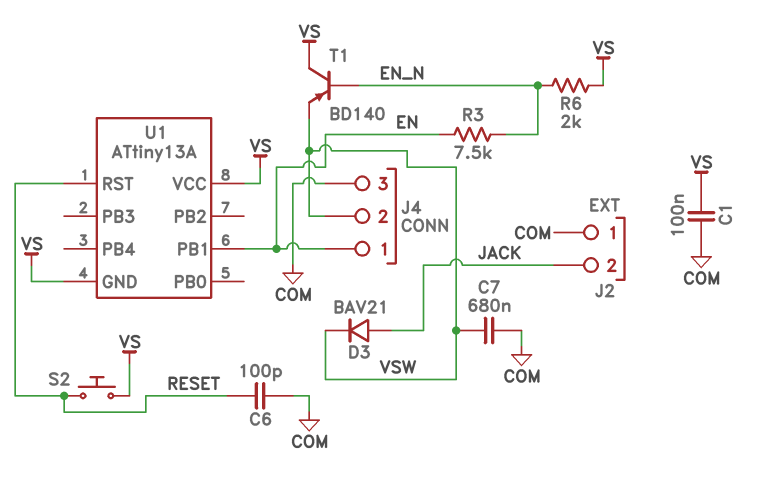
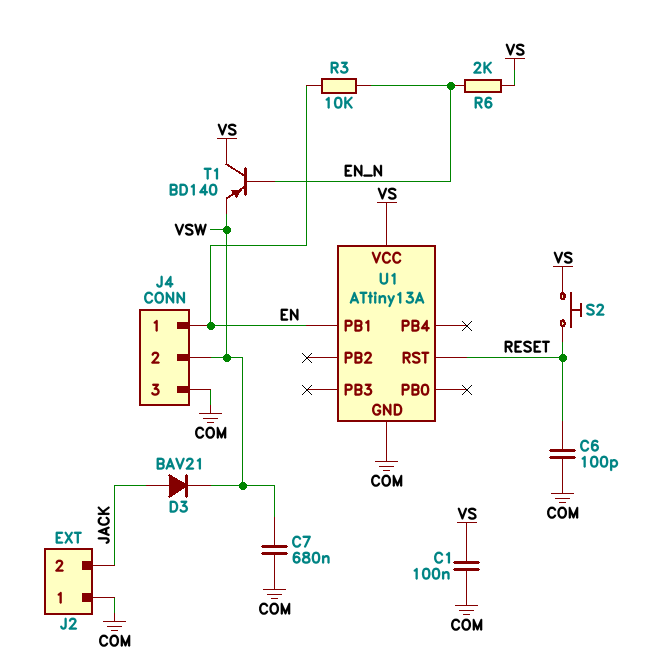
R3: 7.5k (EN, EN_N) -> 10k (EN, EN_N)
U1 pin GND: VS -> COM

